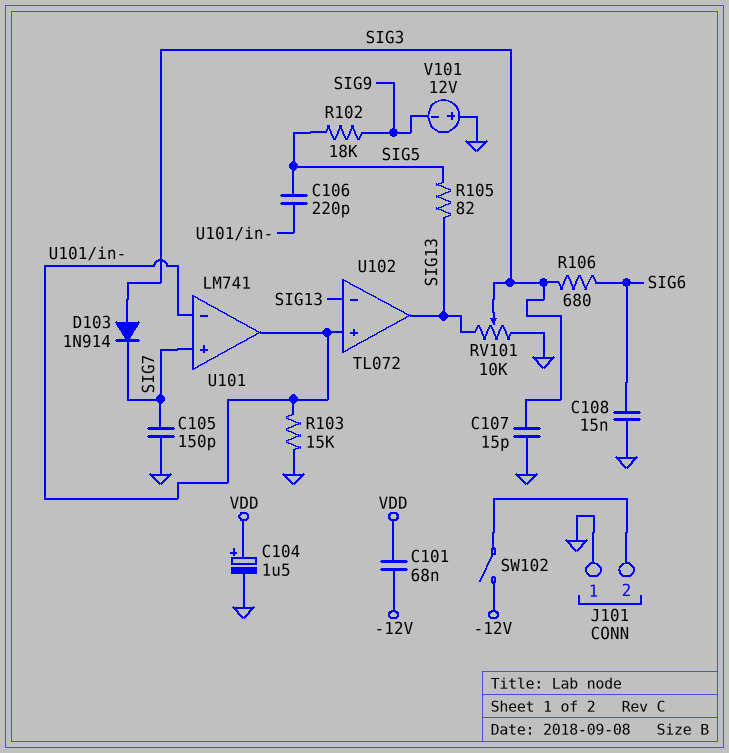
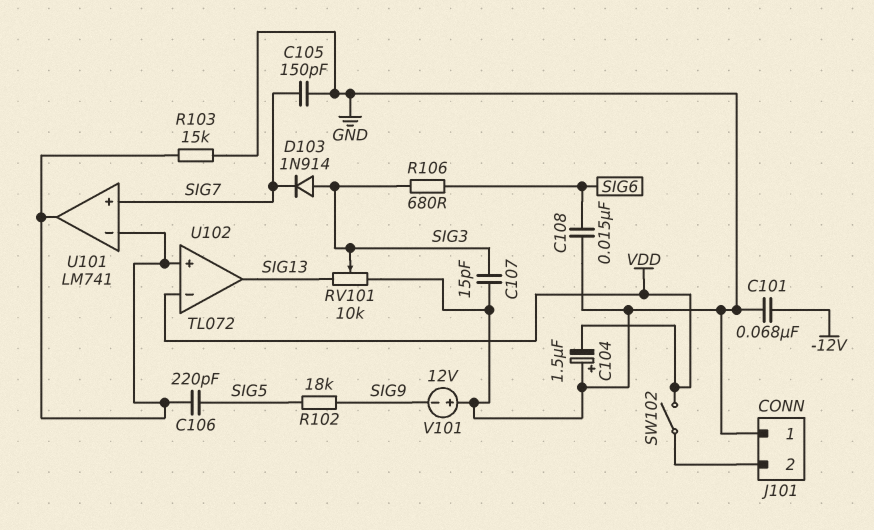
C101: 68nF (-12V, VDD) -> 68nF (-12V, GND)
C104: 1.5uF (plus VDD, minus GND) -> 1.5uF (plus GND, minus VDD)
R105: 82 (SIG5, SIG13) -> none
SW102: switch (-12V, J101/2) -> switch (J101/2, VDD)
U102 pin in-: SIG13 -> VDD

